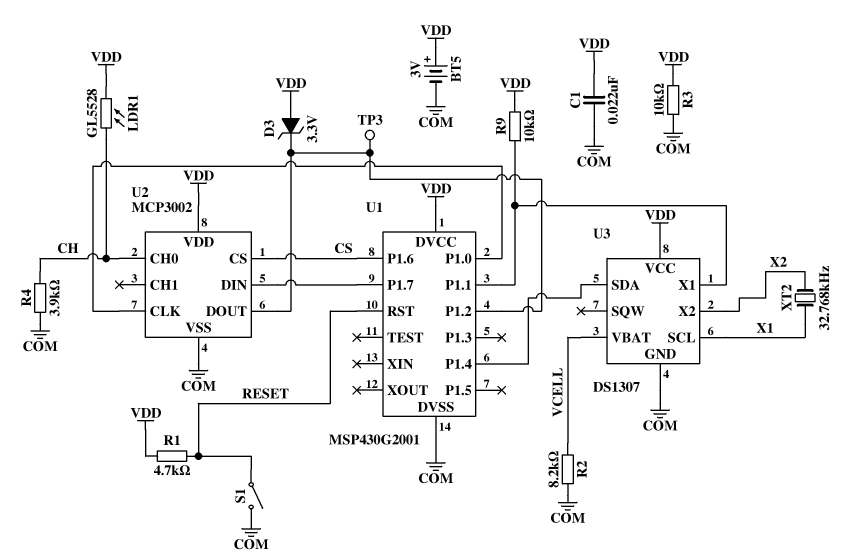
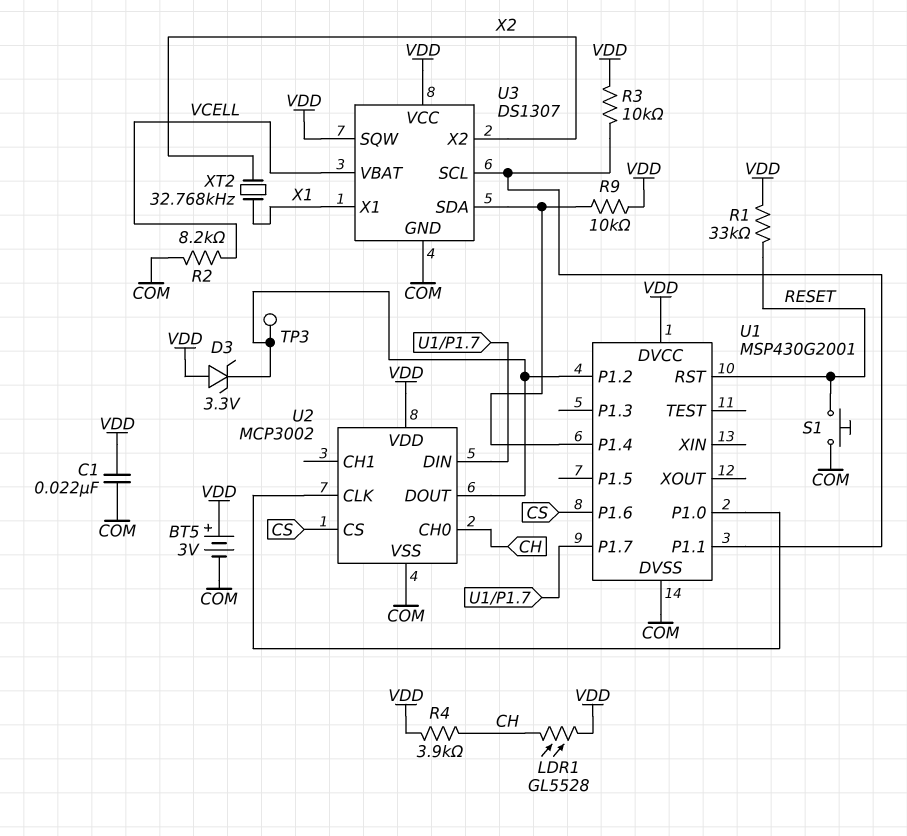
R1: 4.7k (RESET, VDD) -> 33k (RESET, VDD)
R3: 10k (COM, VDD) -> 10k (U1/P1.1, VDD)
R4: 3.9k (CH, COM) -> 3.9k (CH, VDD)
R9: 10k (U1/P1.1, VDD) -> 10k (U1/P1.4, VDD)
S1: switch (COM, RESET) -> button (COM, RESET)
U3 pin SCL: X1 -> U1/P1.1
U3 pin SQW: none -> VDD
U3 pin X1: U1/P1.1 -> X1

